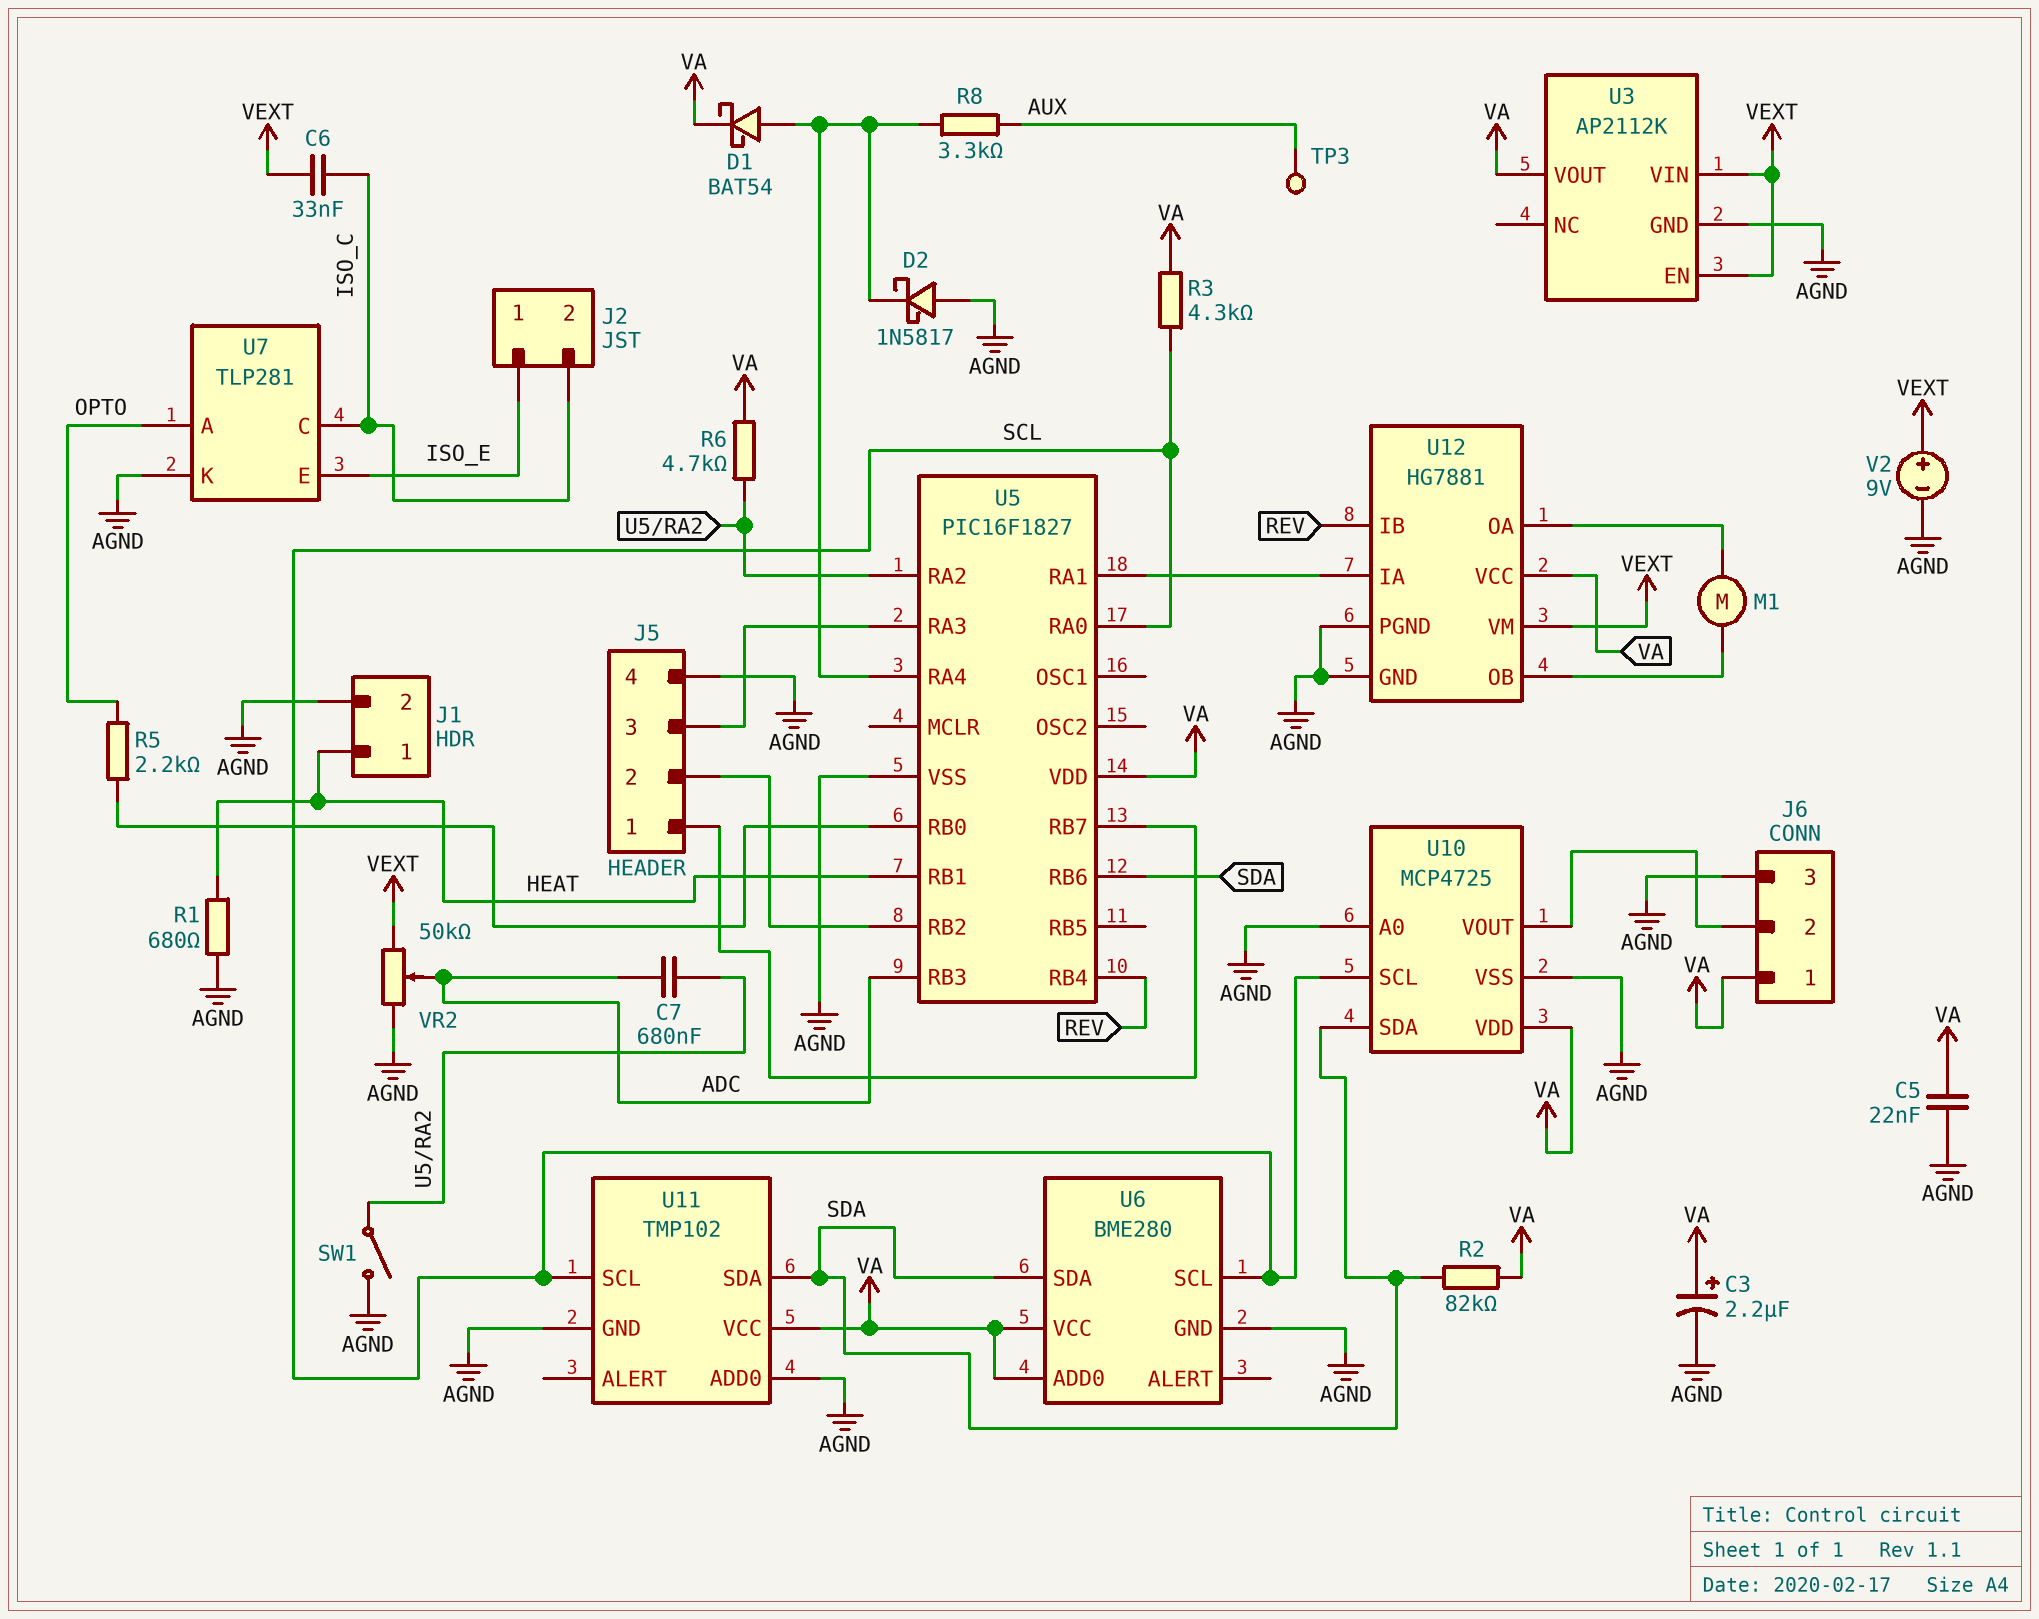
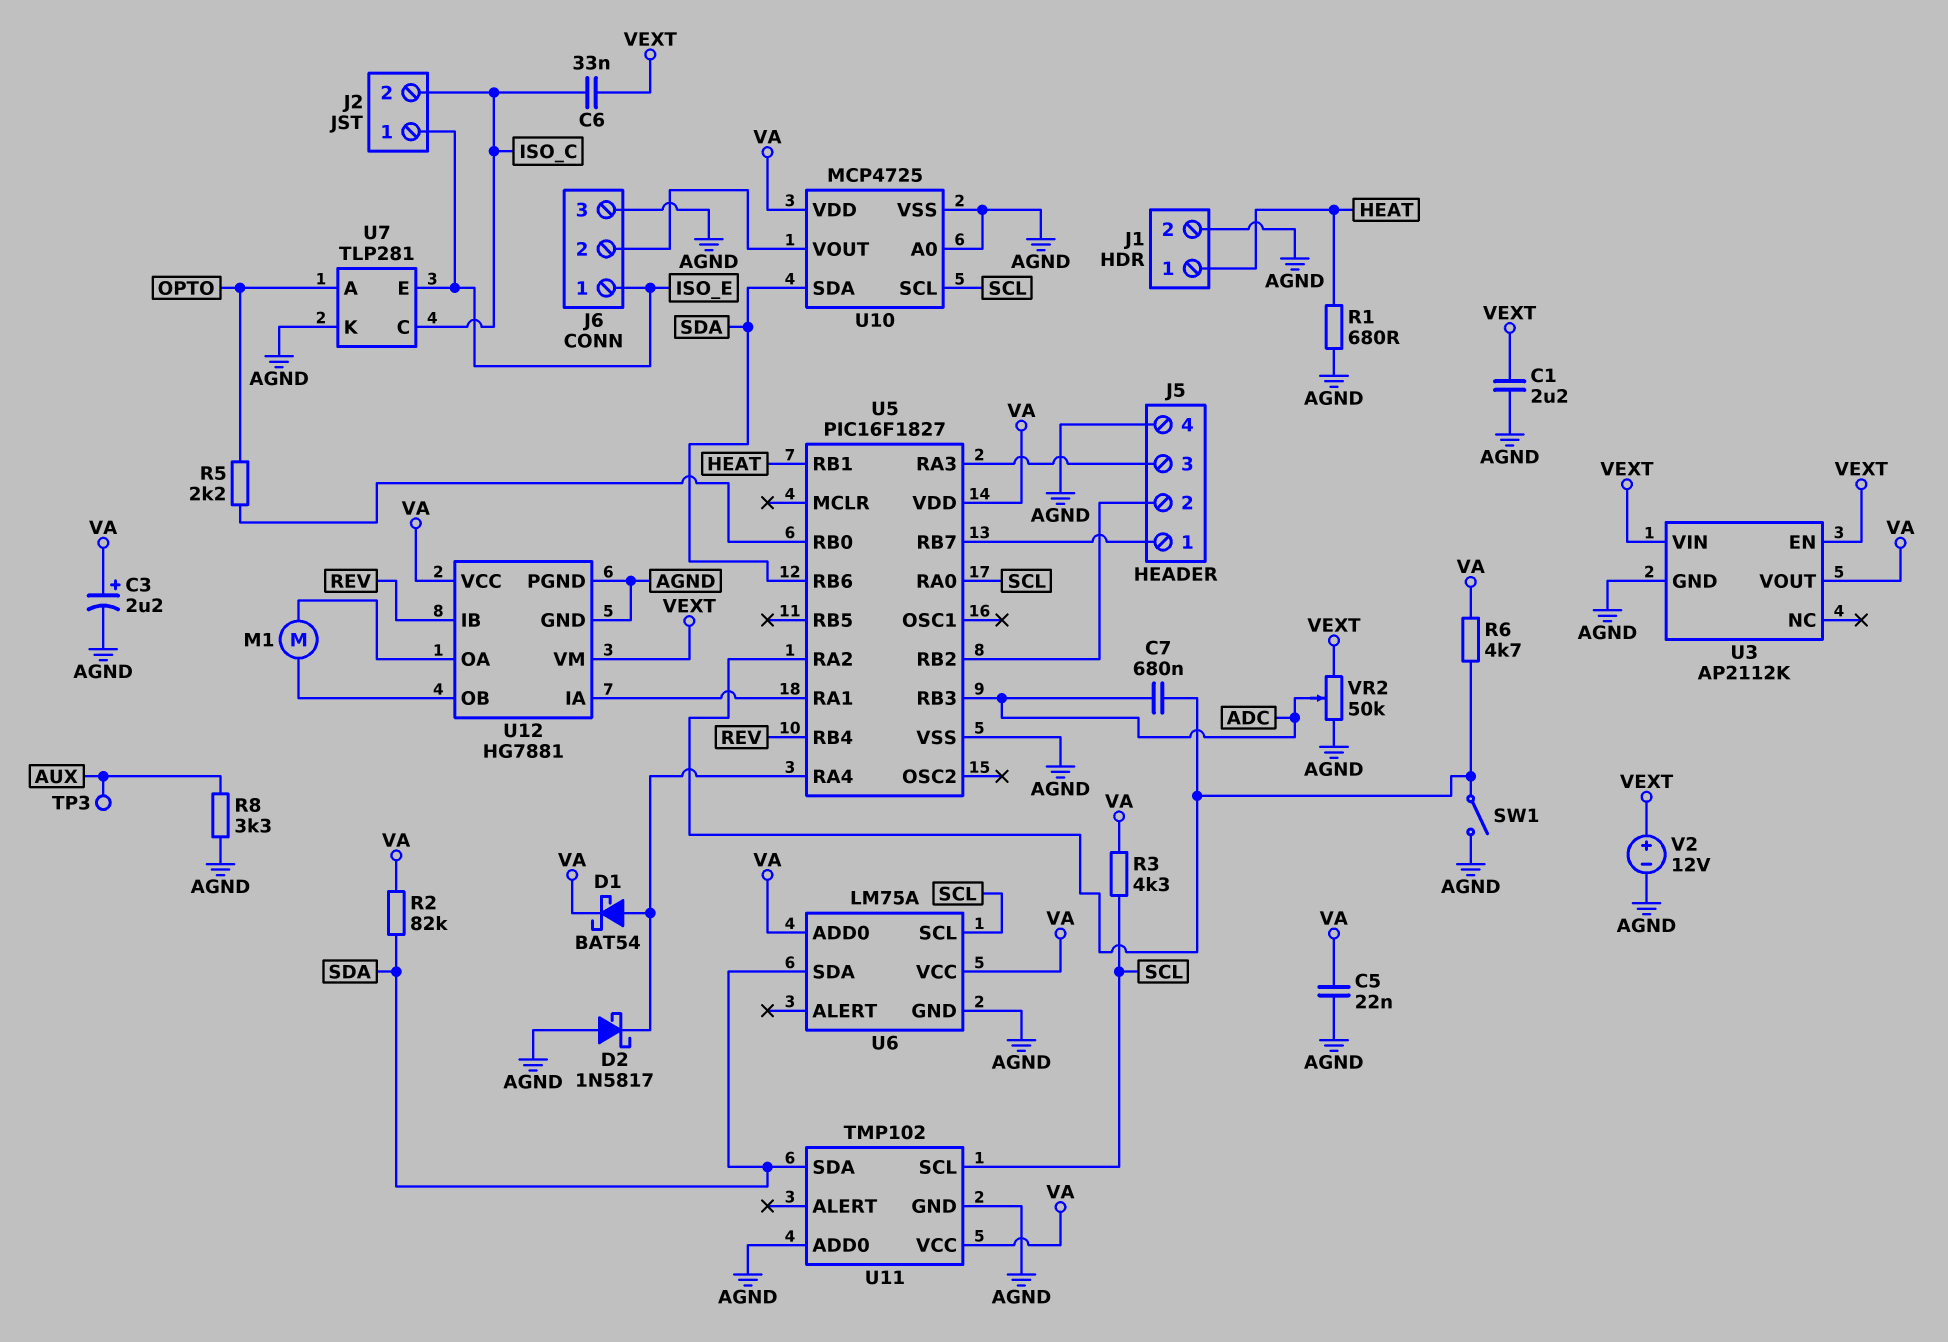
C1: none -> 2.2uF (AGND, VEXT)
J6 pin 1: VA -> ISO_E
R8: 3.3k (AUX, U5/RA4) -> 3.3k (AGND, AUX)
U6: BME280 -> LM75A
V2: 9V (plus VEXT, minus AGND) -> 12V (plus VEXT, minus AGND)

